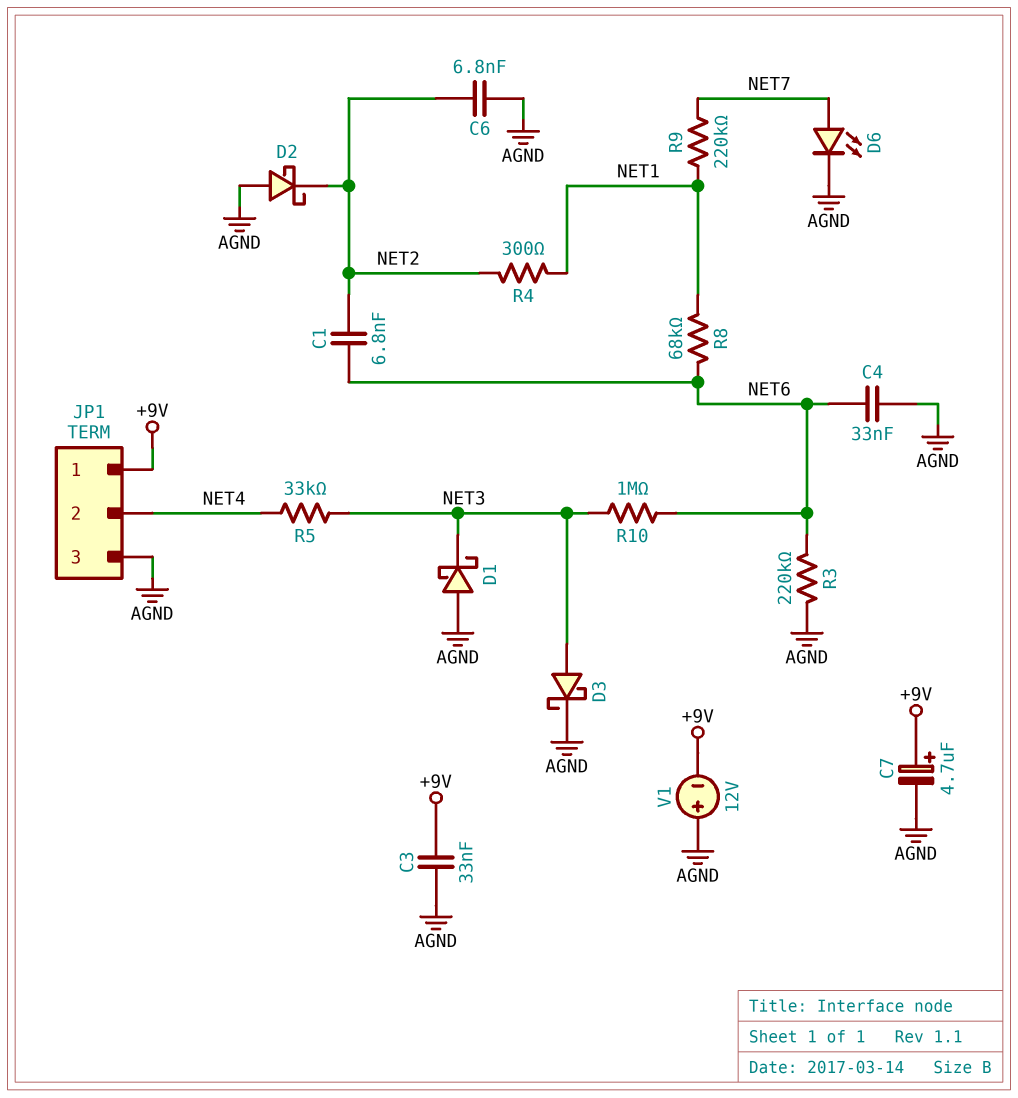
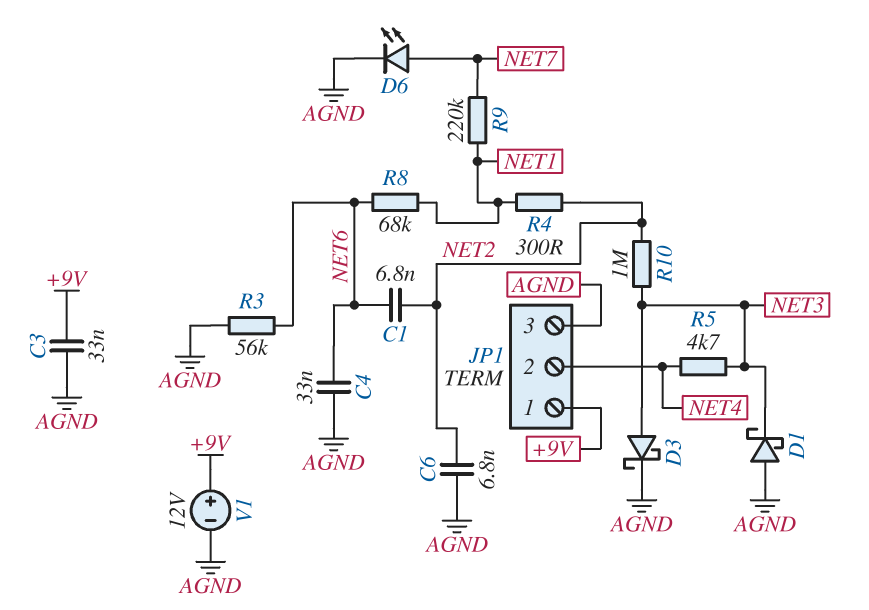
C7: 4.7uF (plus +9V, minus AGND) -> none
D2: schottky (A AGND, K NET2) -> none
R3: 220k (AGND, NET6) -> 56k (AGND, NET6)
R5: 33k (NET3, NET4) -> 4.7k (NET3, NET4)
R10: 1M (NET3, NET6) -> 1M (NET2, NET3)
V1: 12V (plus AGND, minus +9V) -> 12V (plus +9V, minus AGND)

